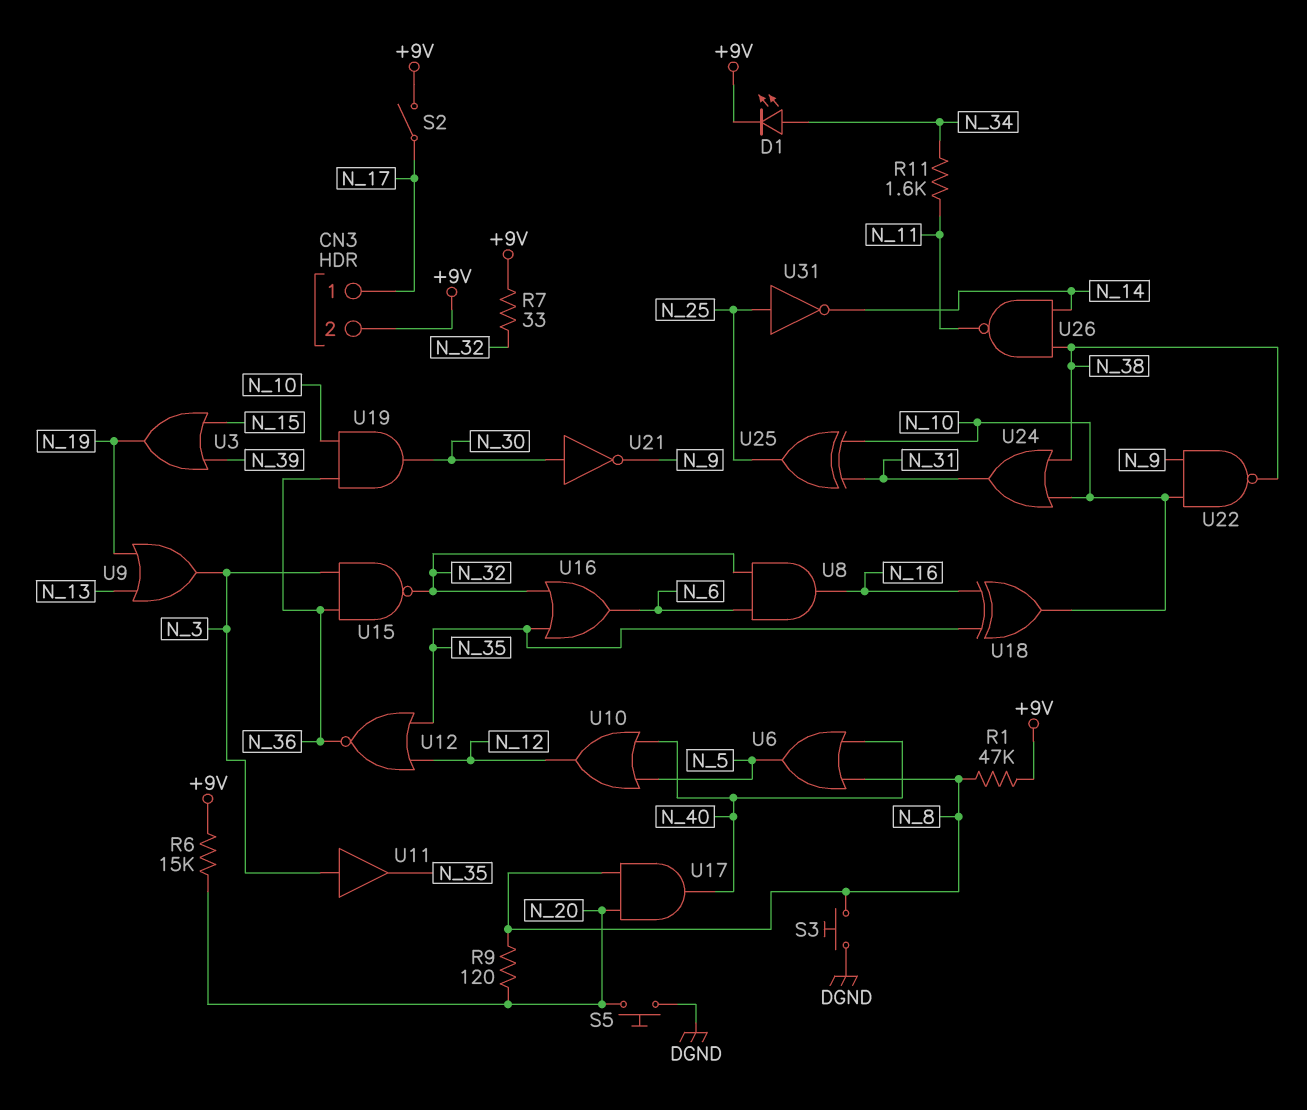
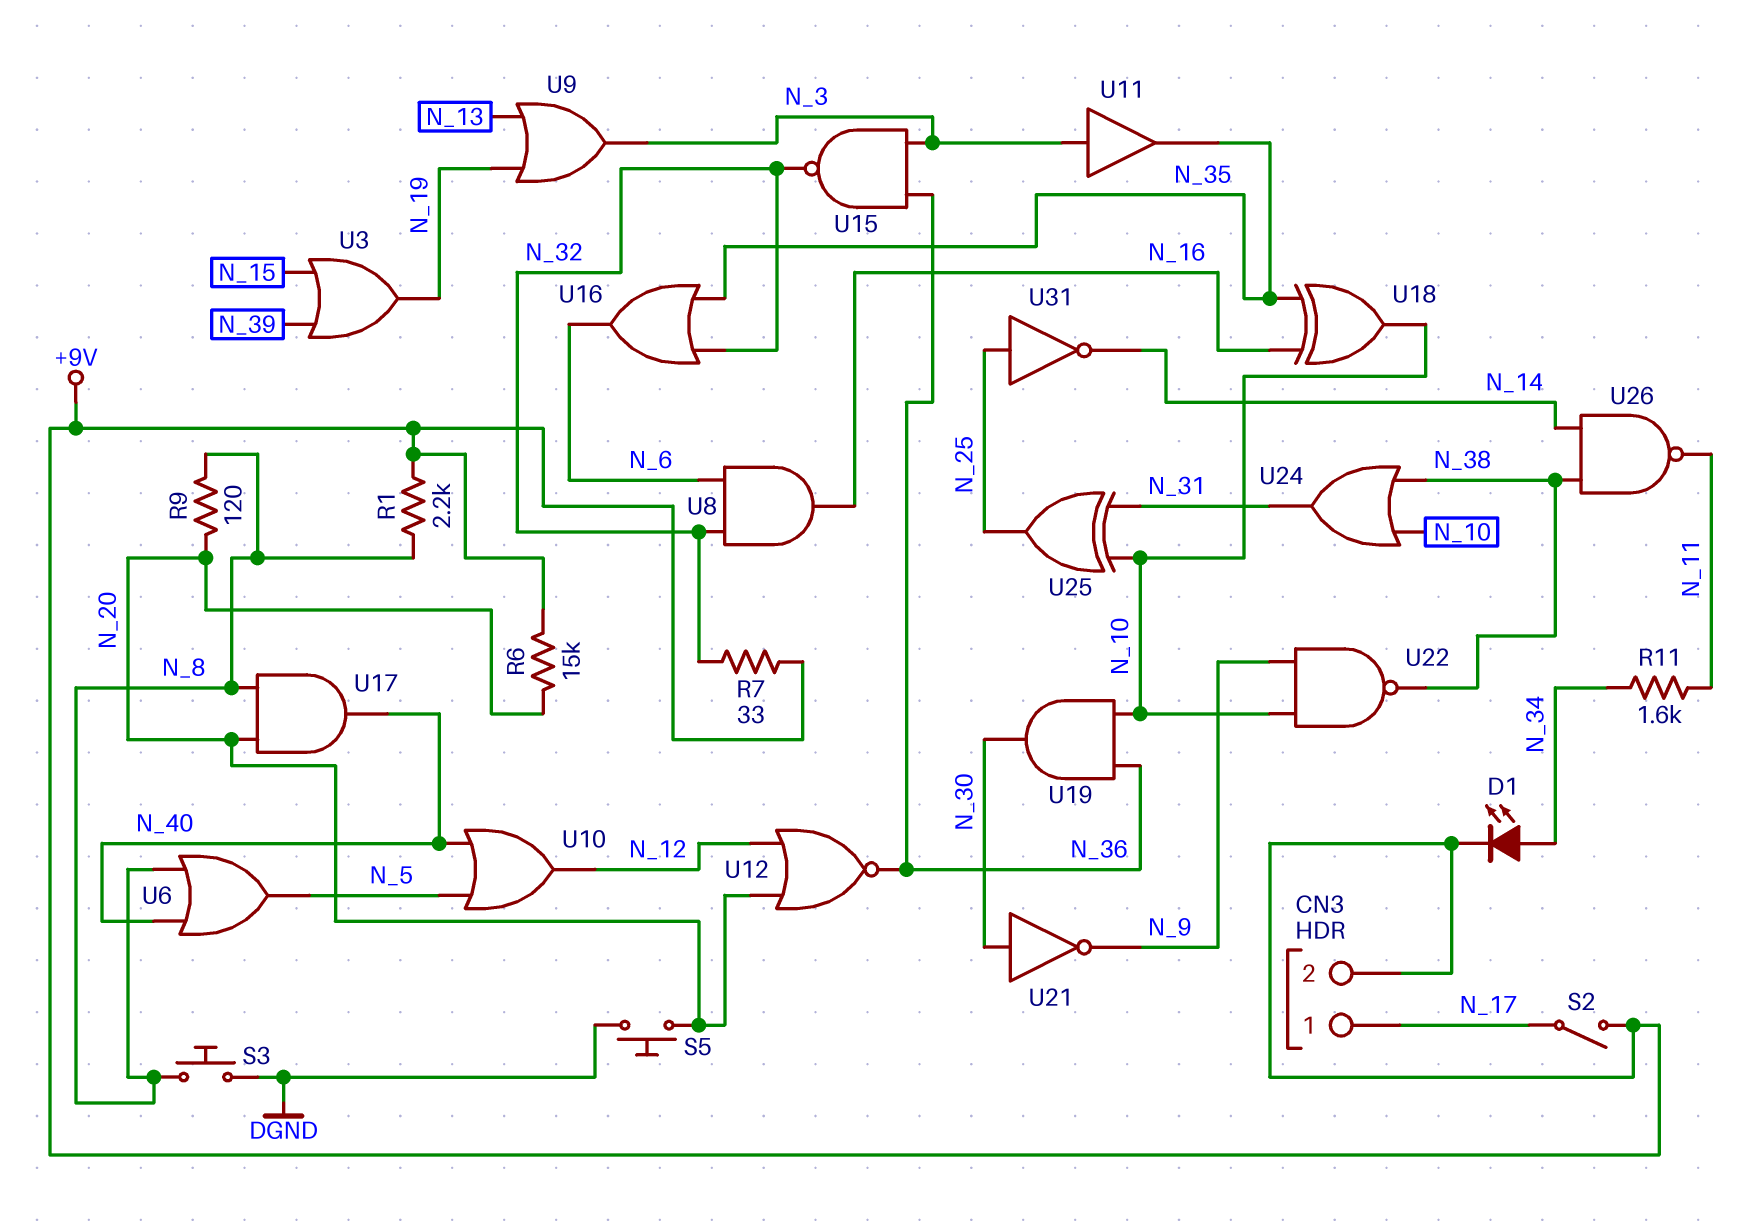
R1: 47k (+9V, N_8) -> 2.2k (+9V, N_8)
U12: NOR (in N_12, in N_35, out N_36) -> NOR (in N_12, in N_20, out N_36)

